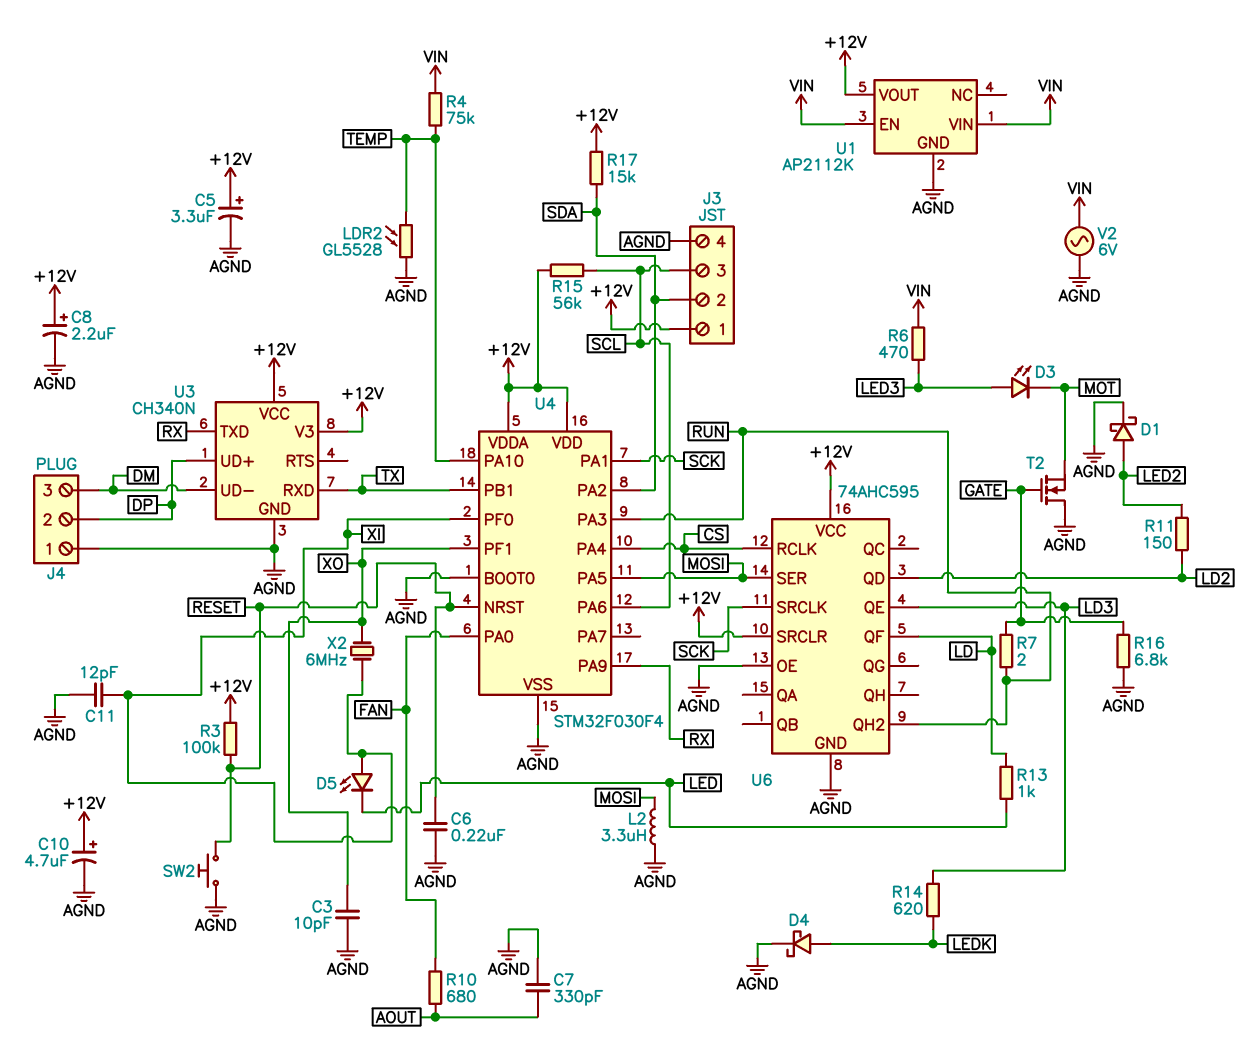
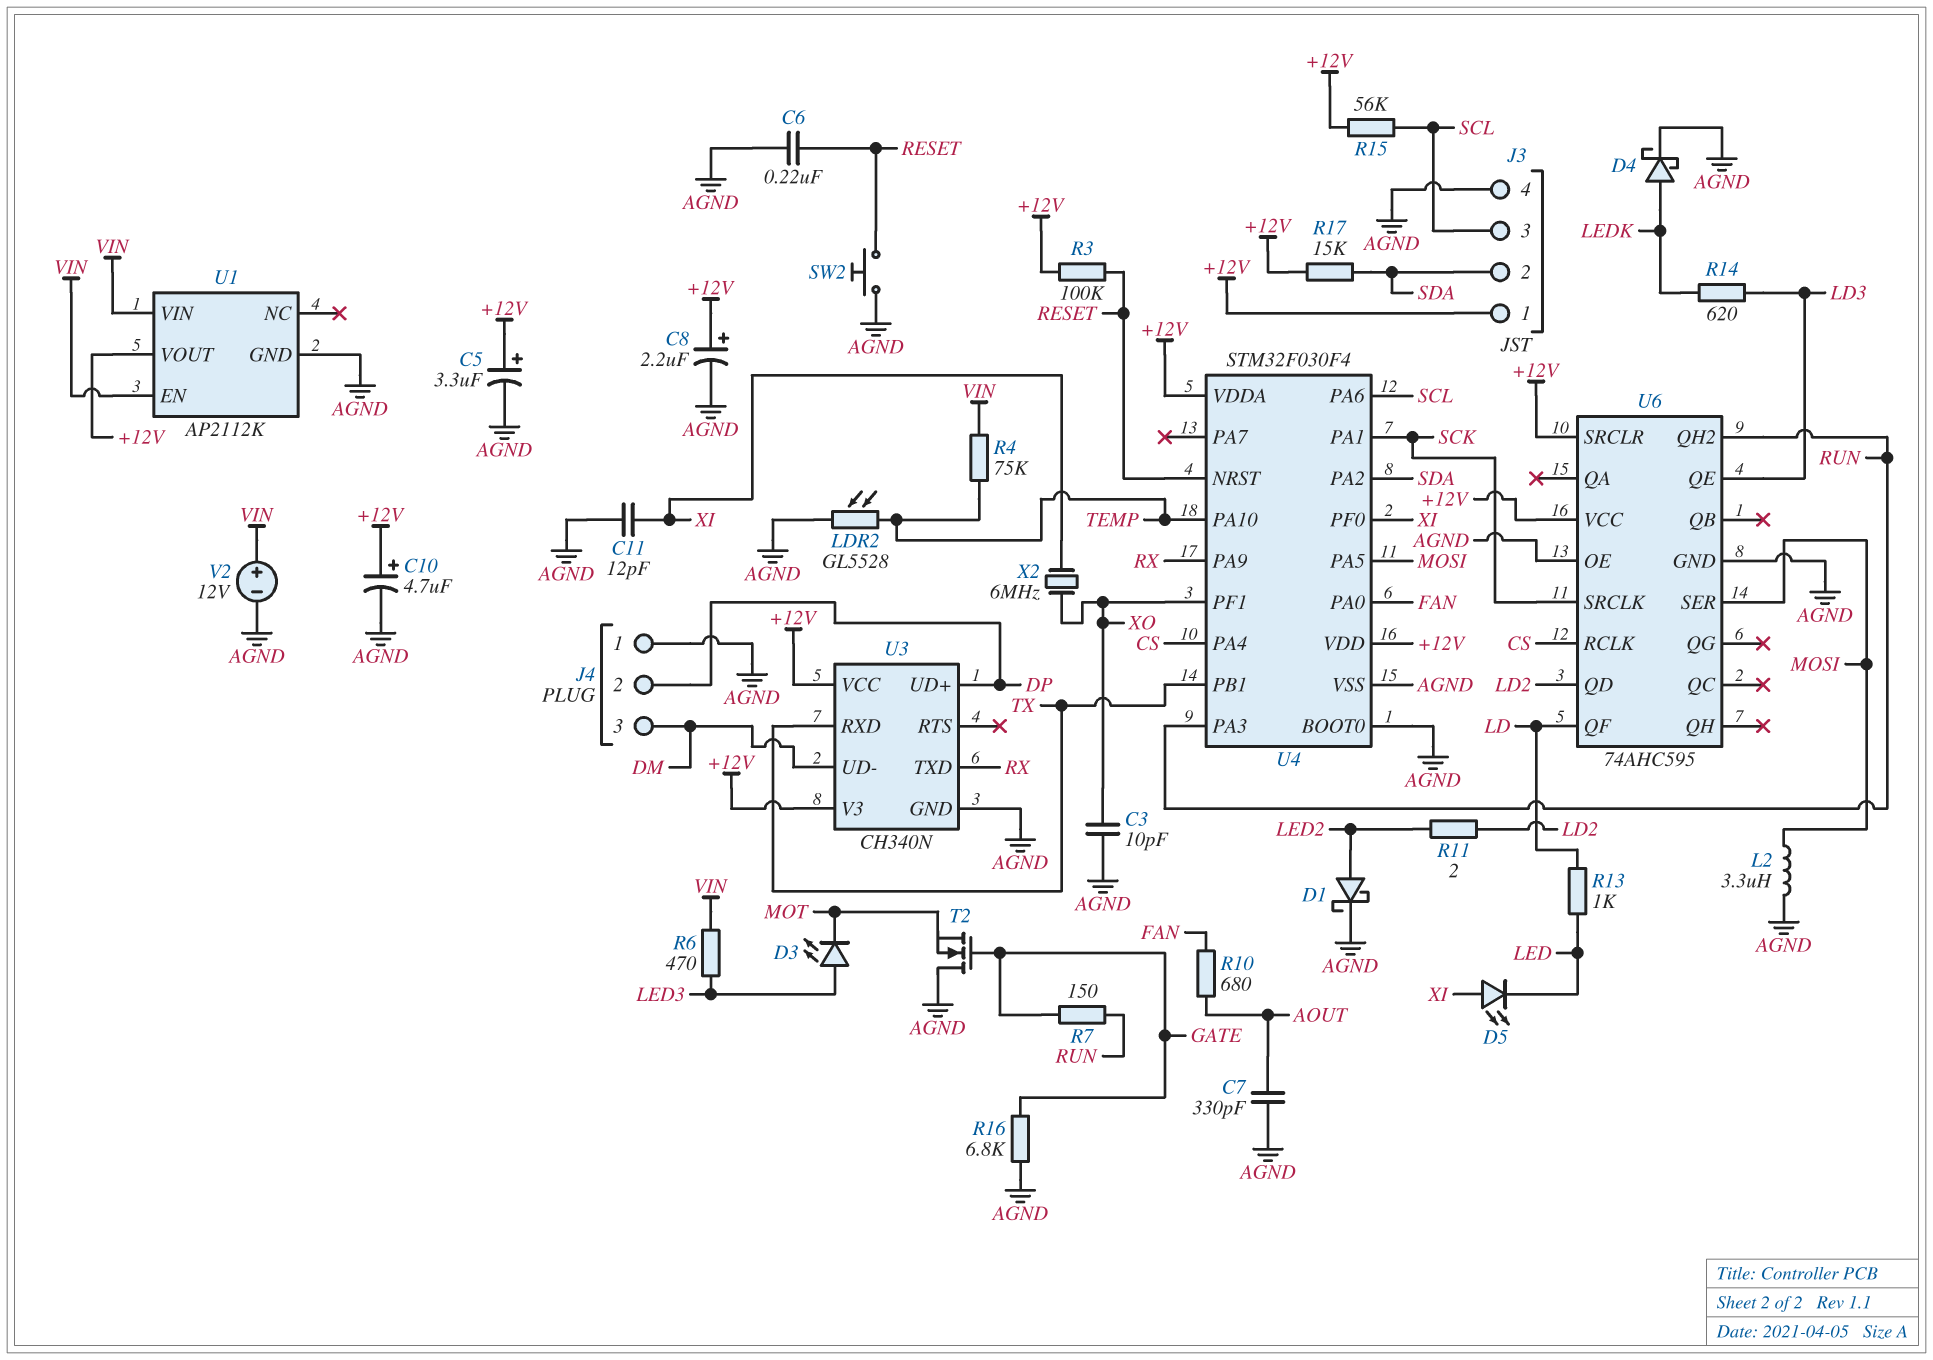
R7: 2 (GATE, RUN) -> 150 (GATE, RUN)
R11: 150 (LD2, LED2) -> 2 (LD2, LED2)
V2: AC 6V (AGND, VIN) -> 12V (plus VIN, minus AGND)

